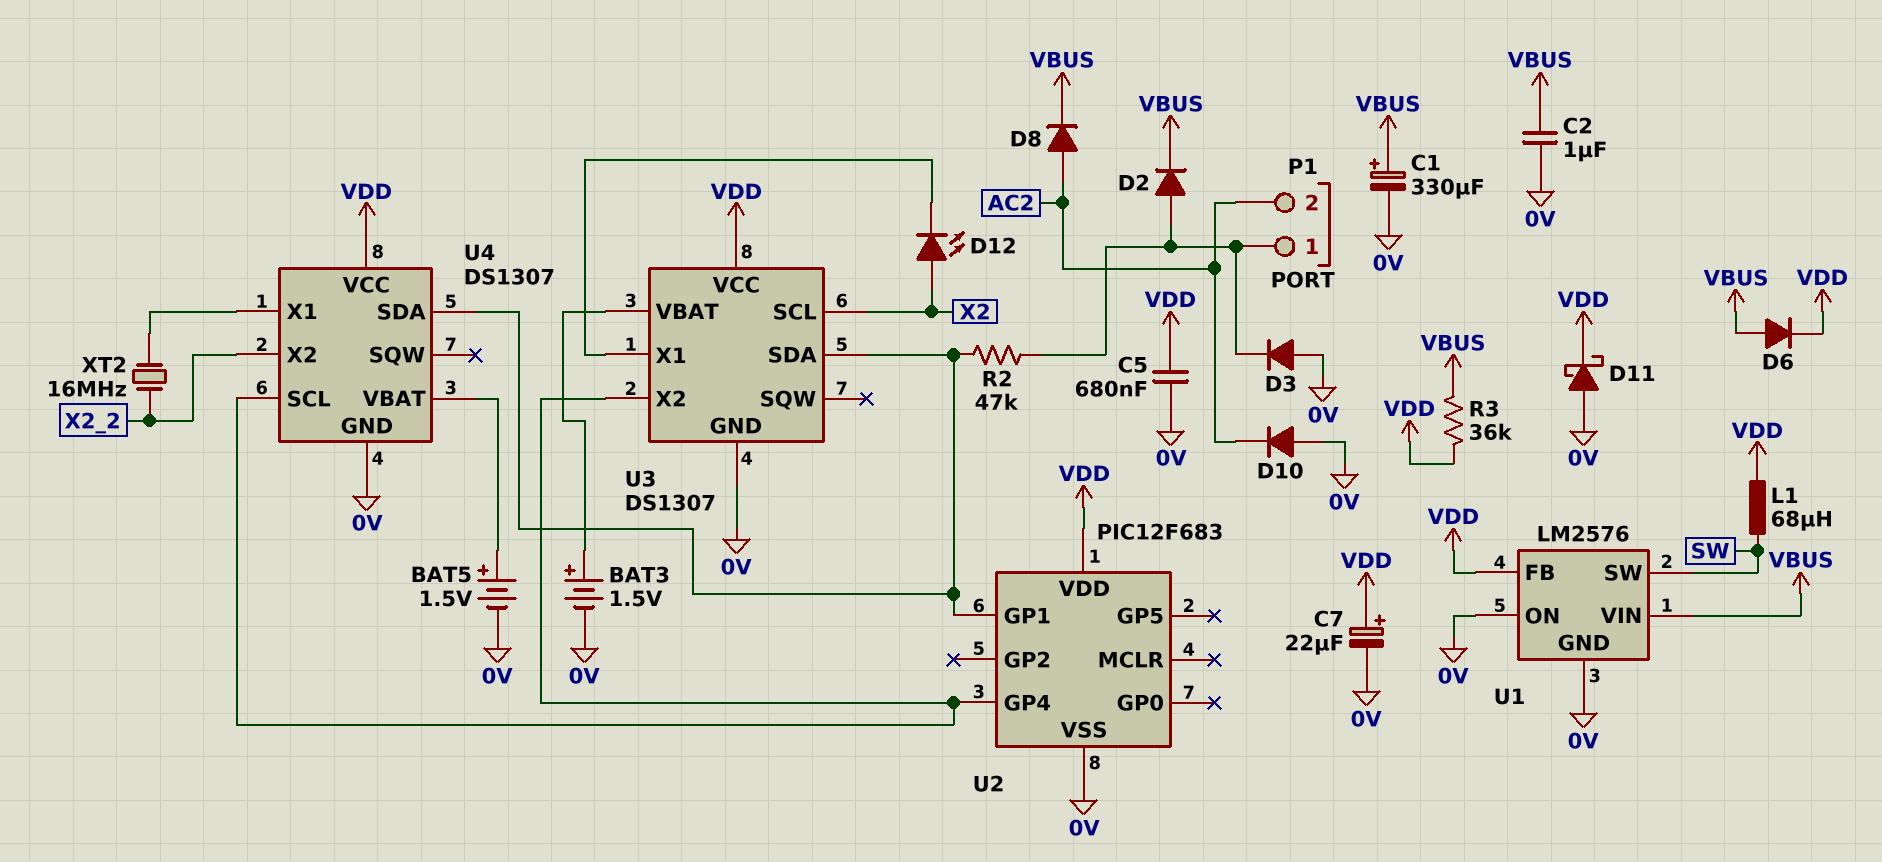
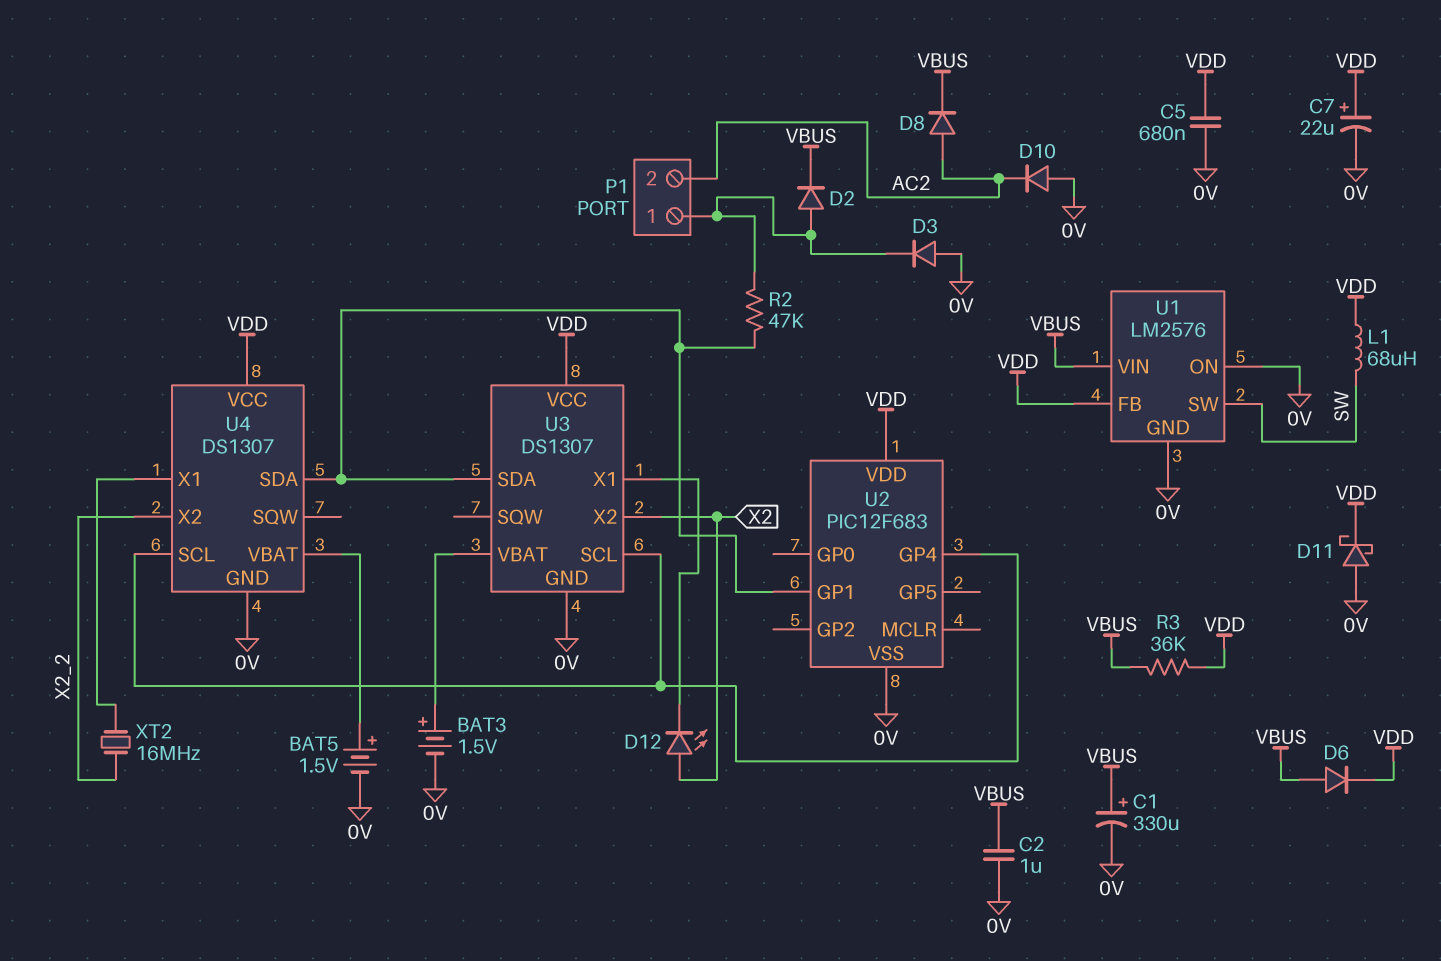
U3 pin SCL: X2 -> U2/GP4
U3 pin X2: U2/GP4 -> X2

